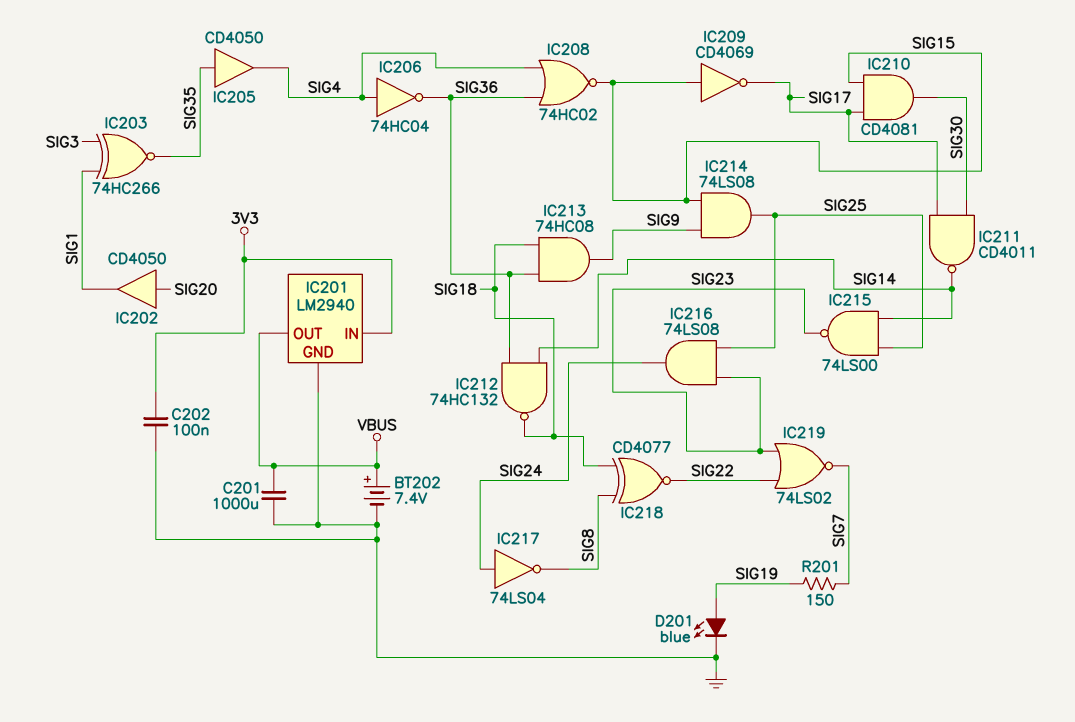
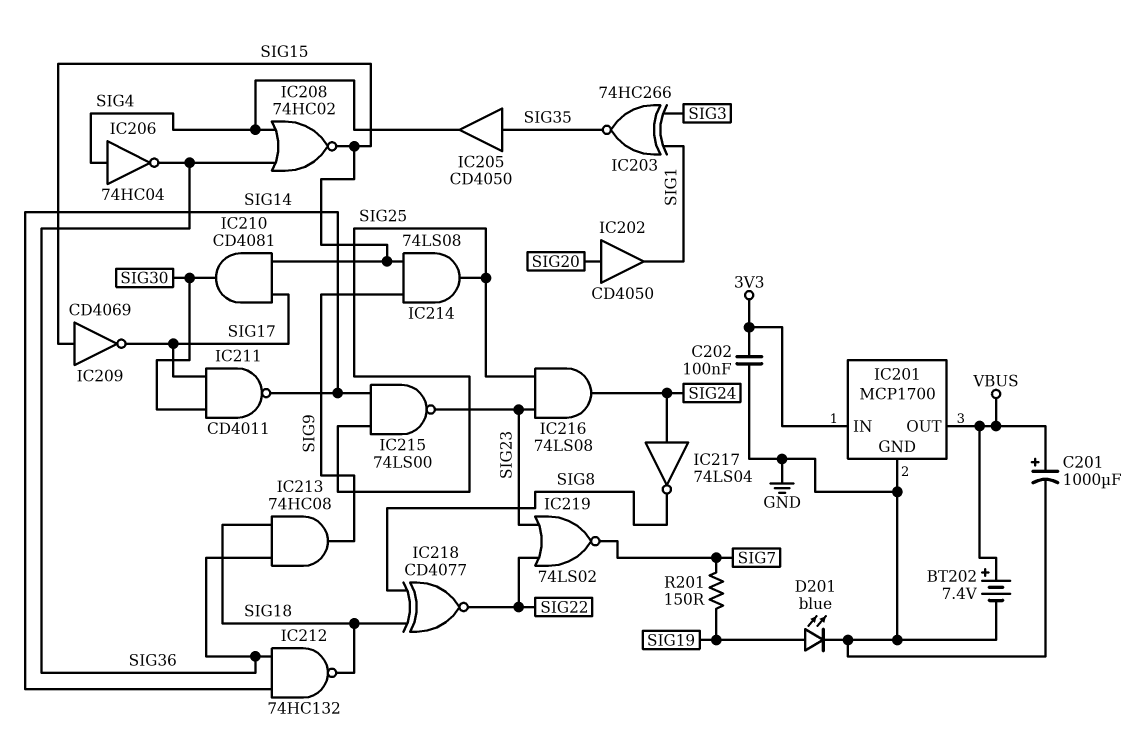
C201: 1000uF (GND, VBUS) -> 1000uF (plus VBUS, minus GND)
IC201: LM2940 -> MCP1700

